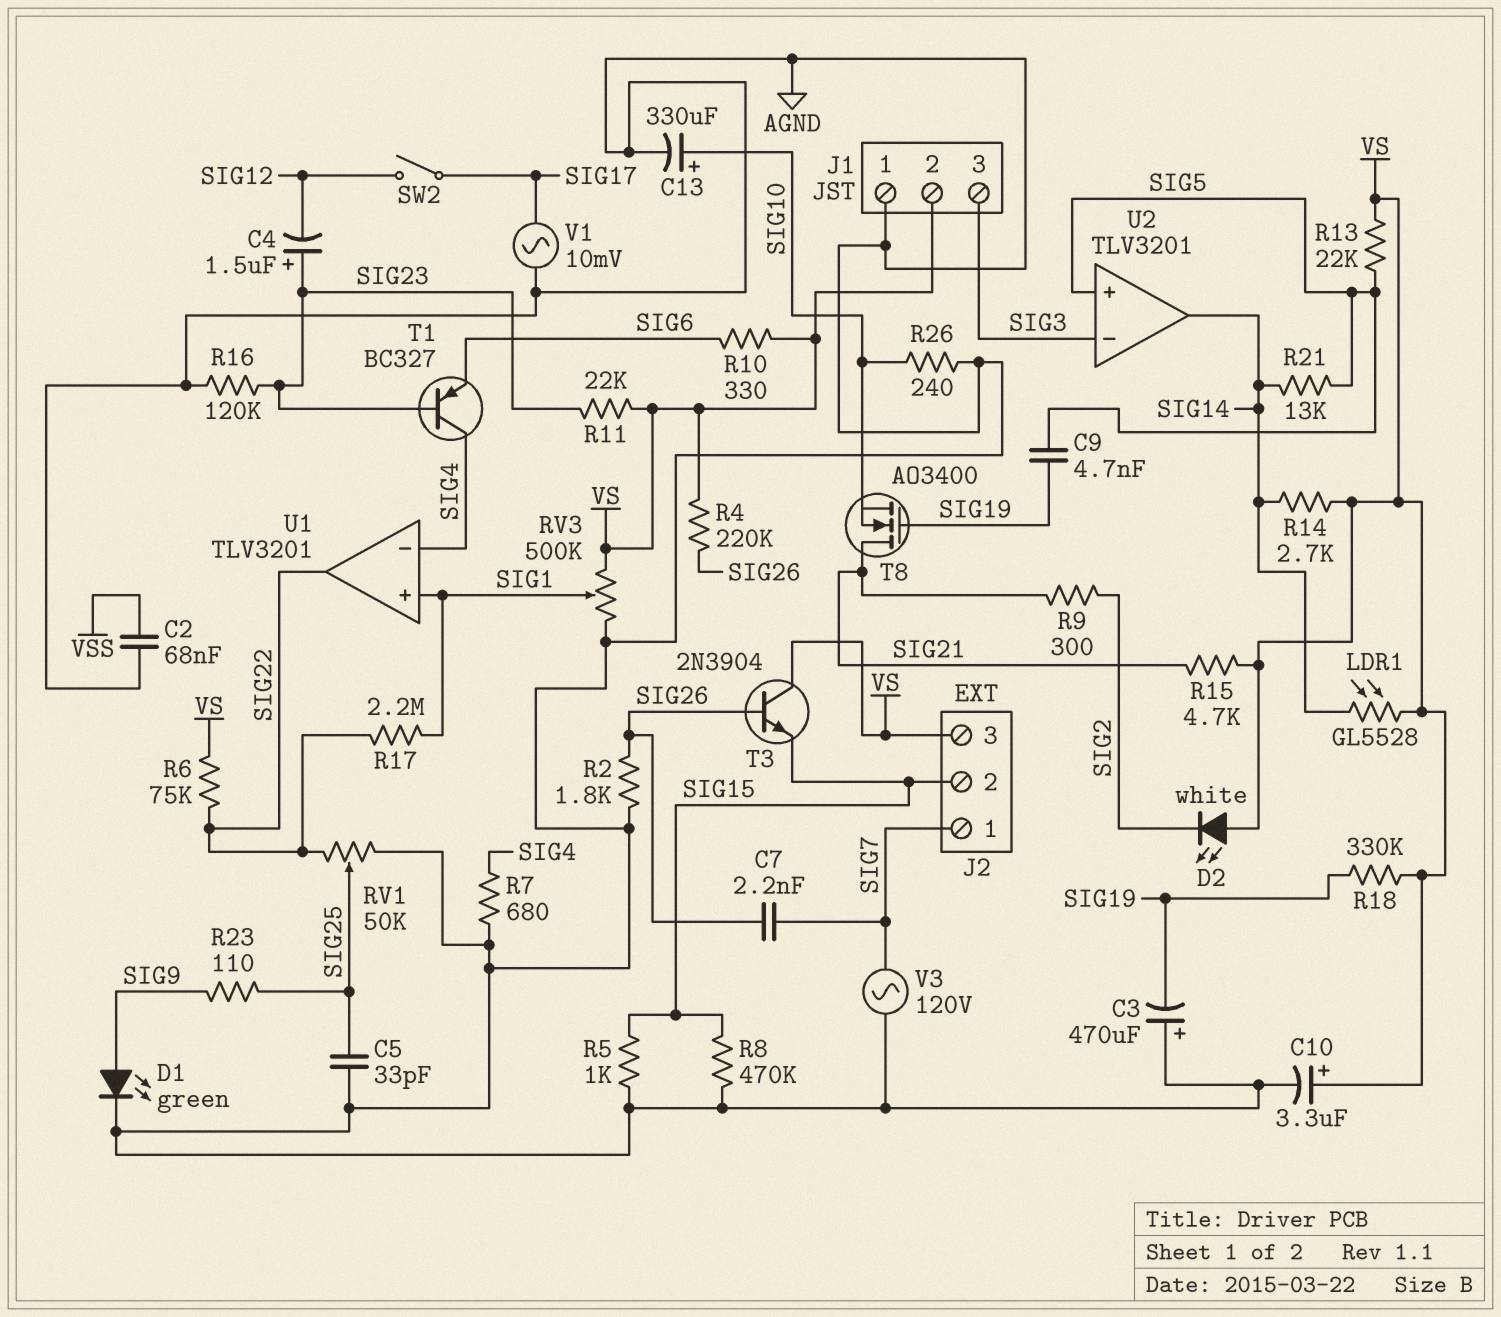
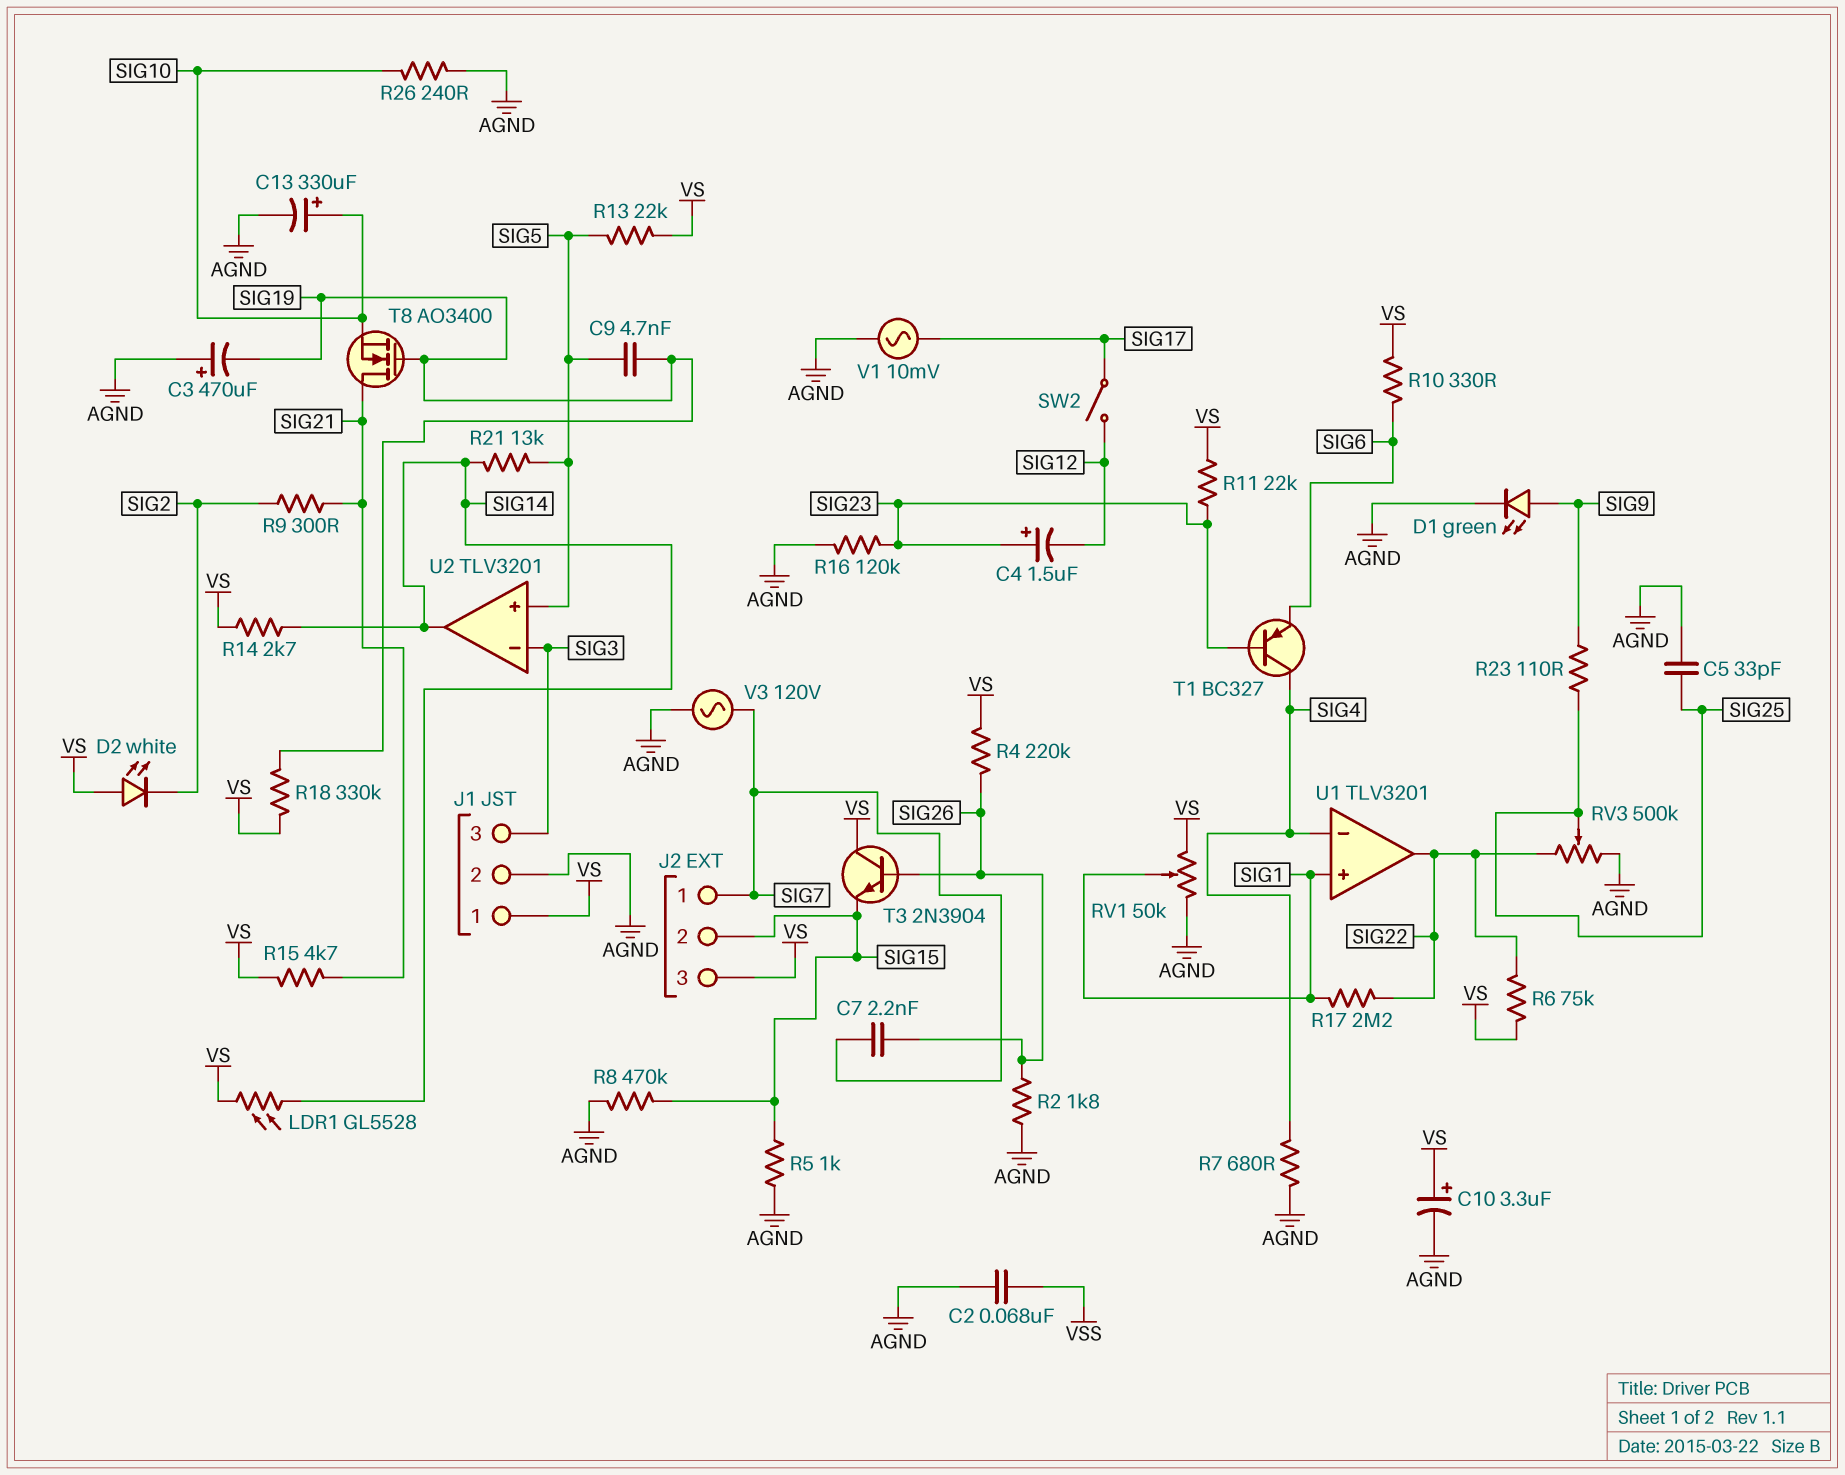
J1 pin 1: AGND -> VS
J1 pin 2: VS -> AGND
RV1: 50k (AGND, SIG22, wiper SIG25) -> 50k (AGND, VS, wiper SIG1)
RV3: 500k (AGND, VS, wiper SIG1) -> 500k (AGND, SIG22, wiper SIG25)

